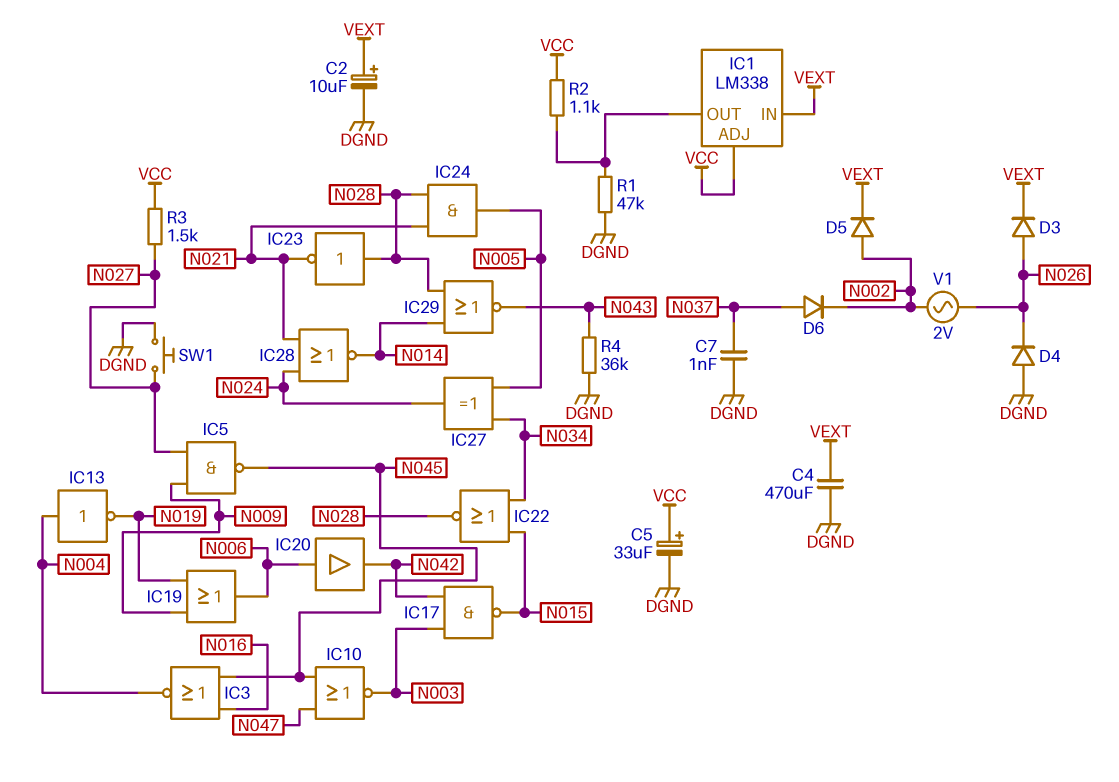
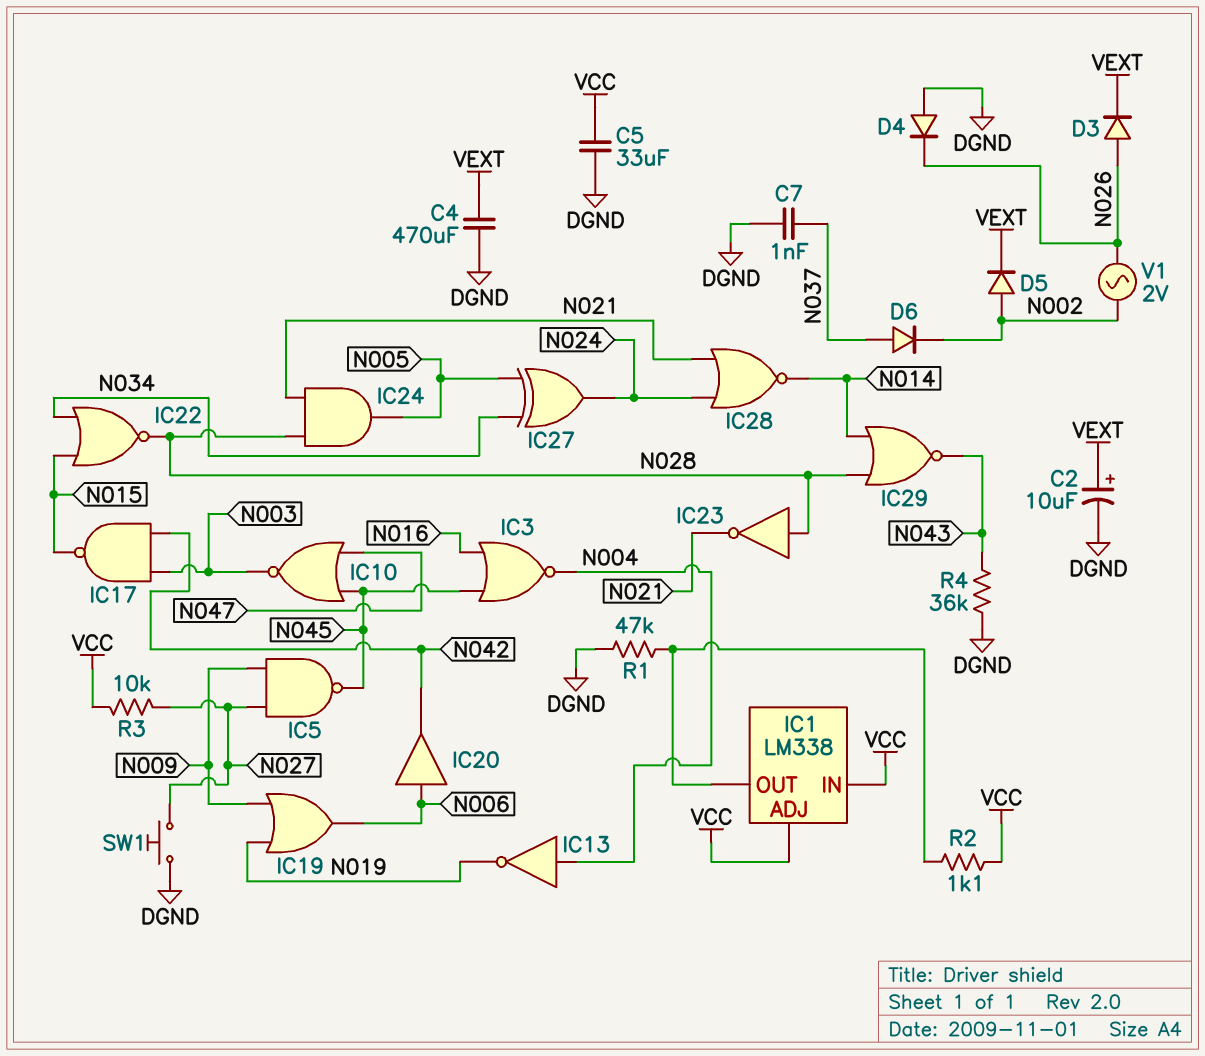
C5: 33uF (plus VCC, minus DGND) -> 33uF (DGND, VCC)
IC1 pin IN: VEXT -> VCC
R3: 1.5k (N027, VCC) -> 10k (N027, VCC)

